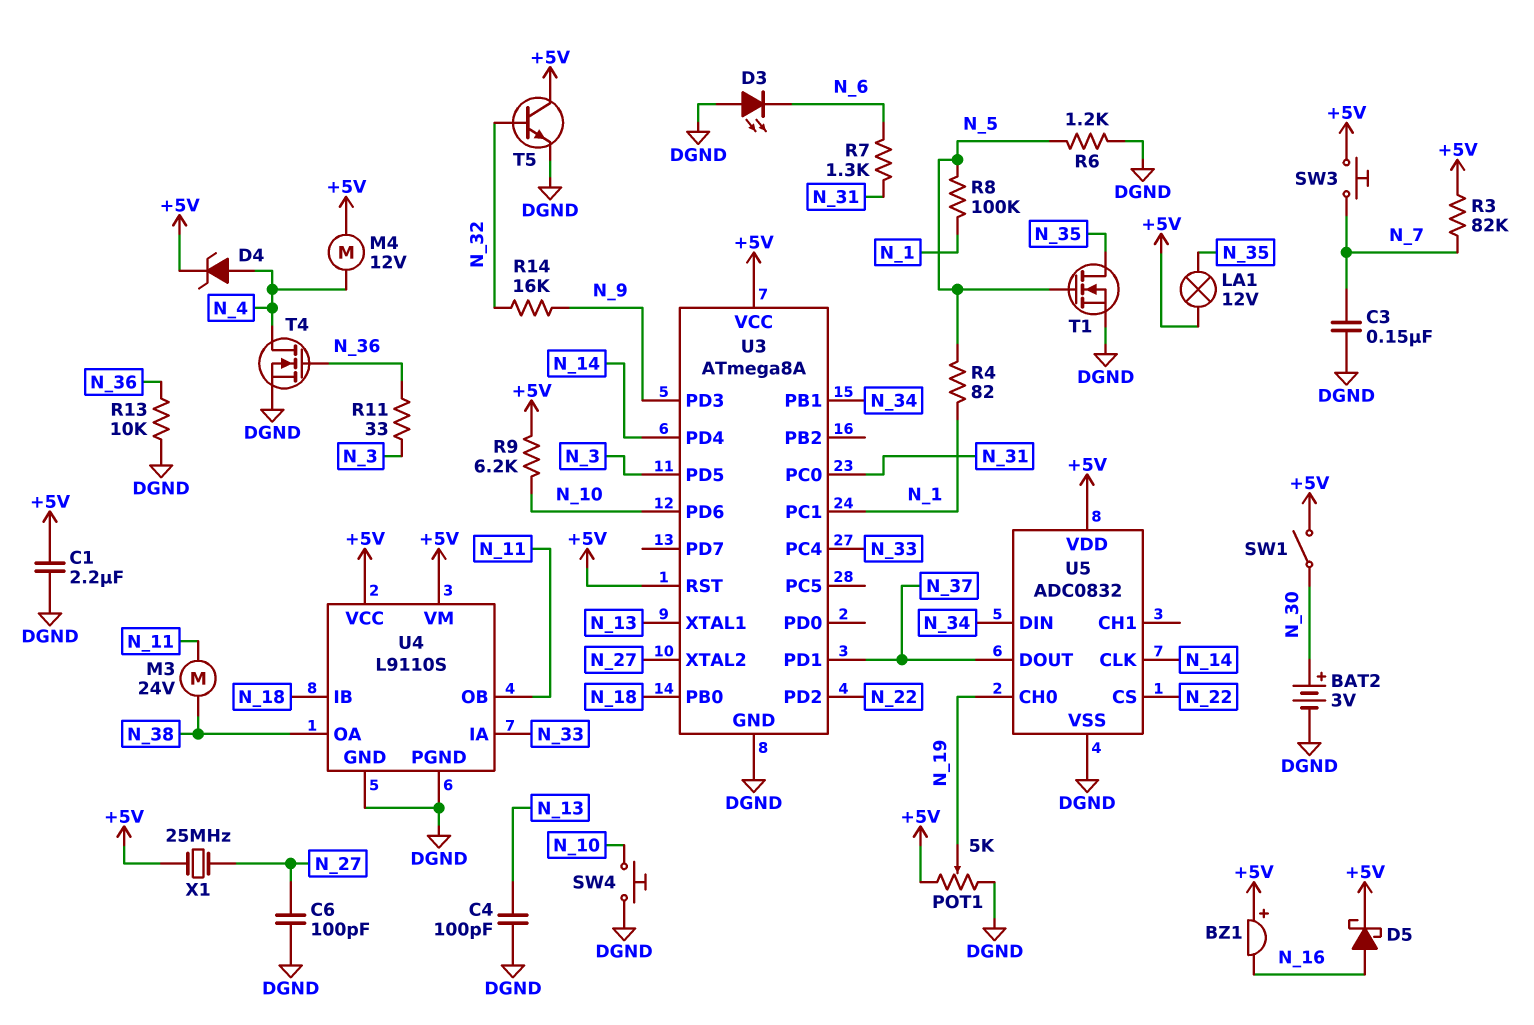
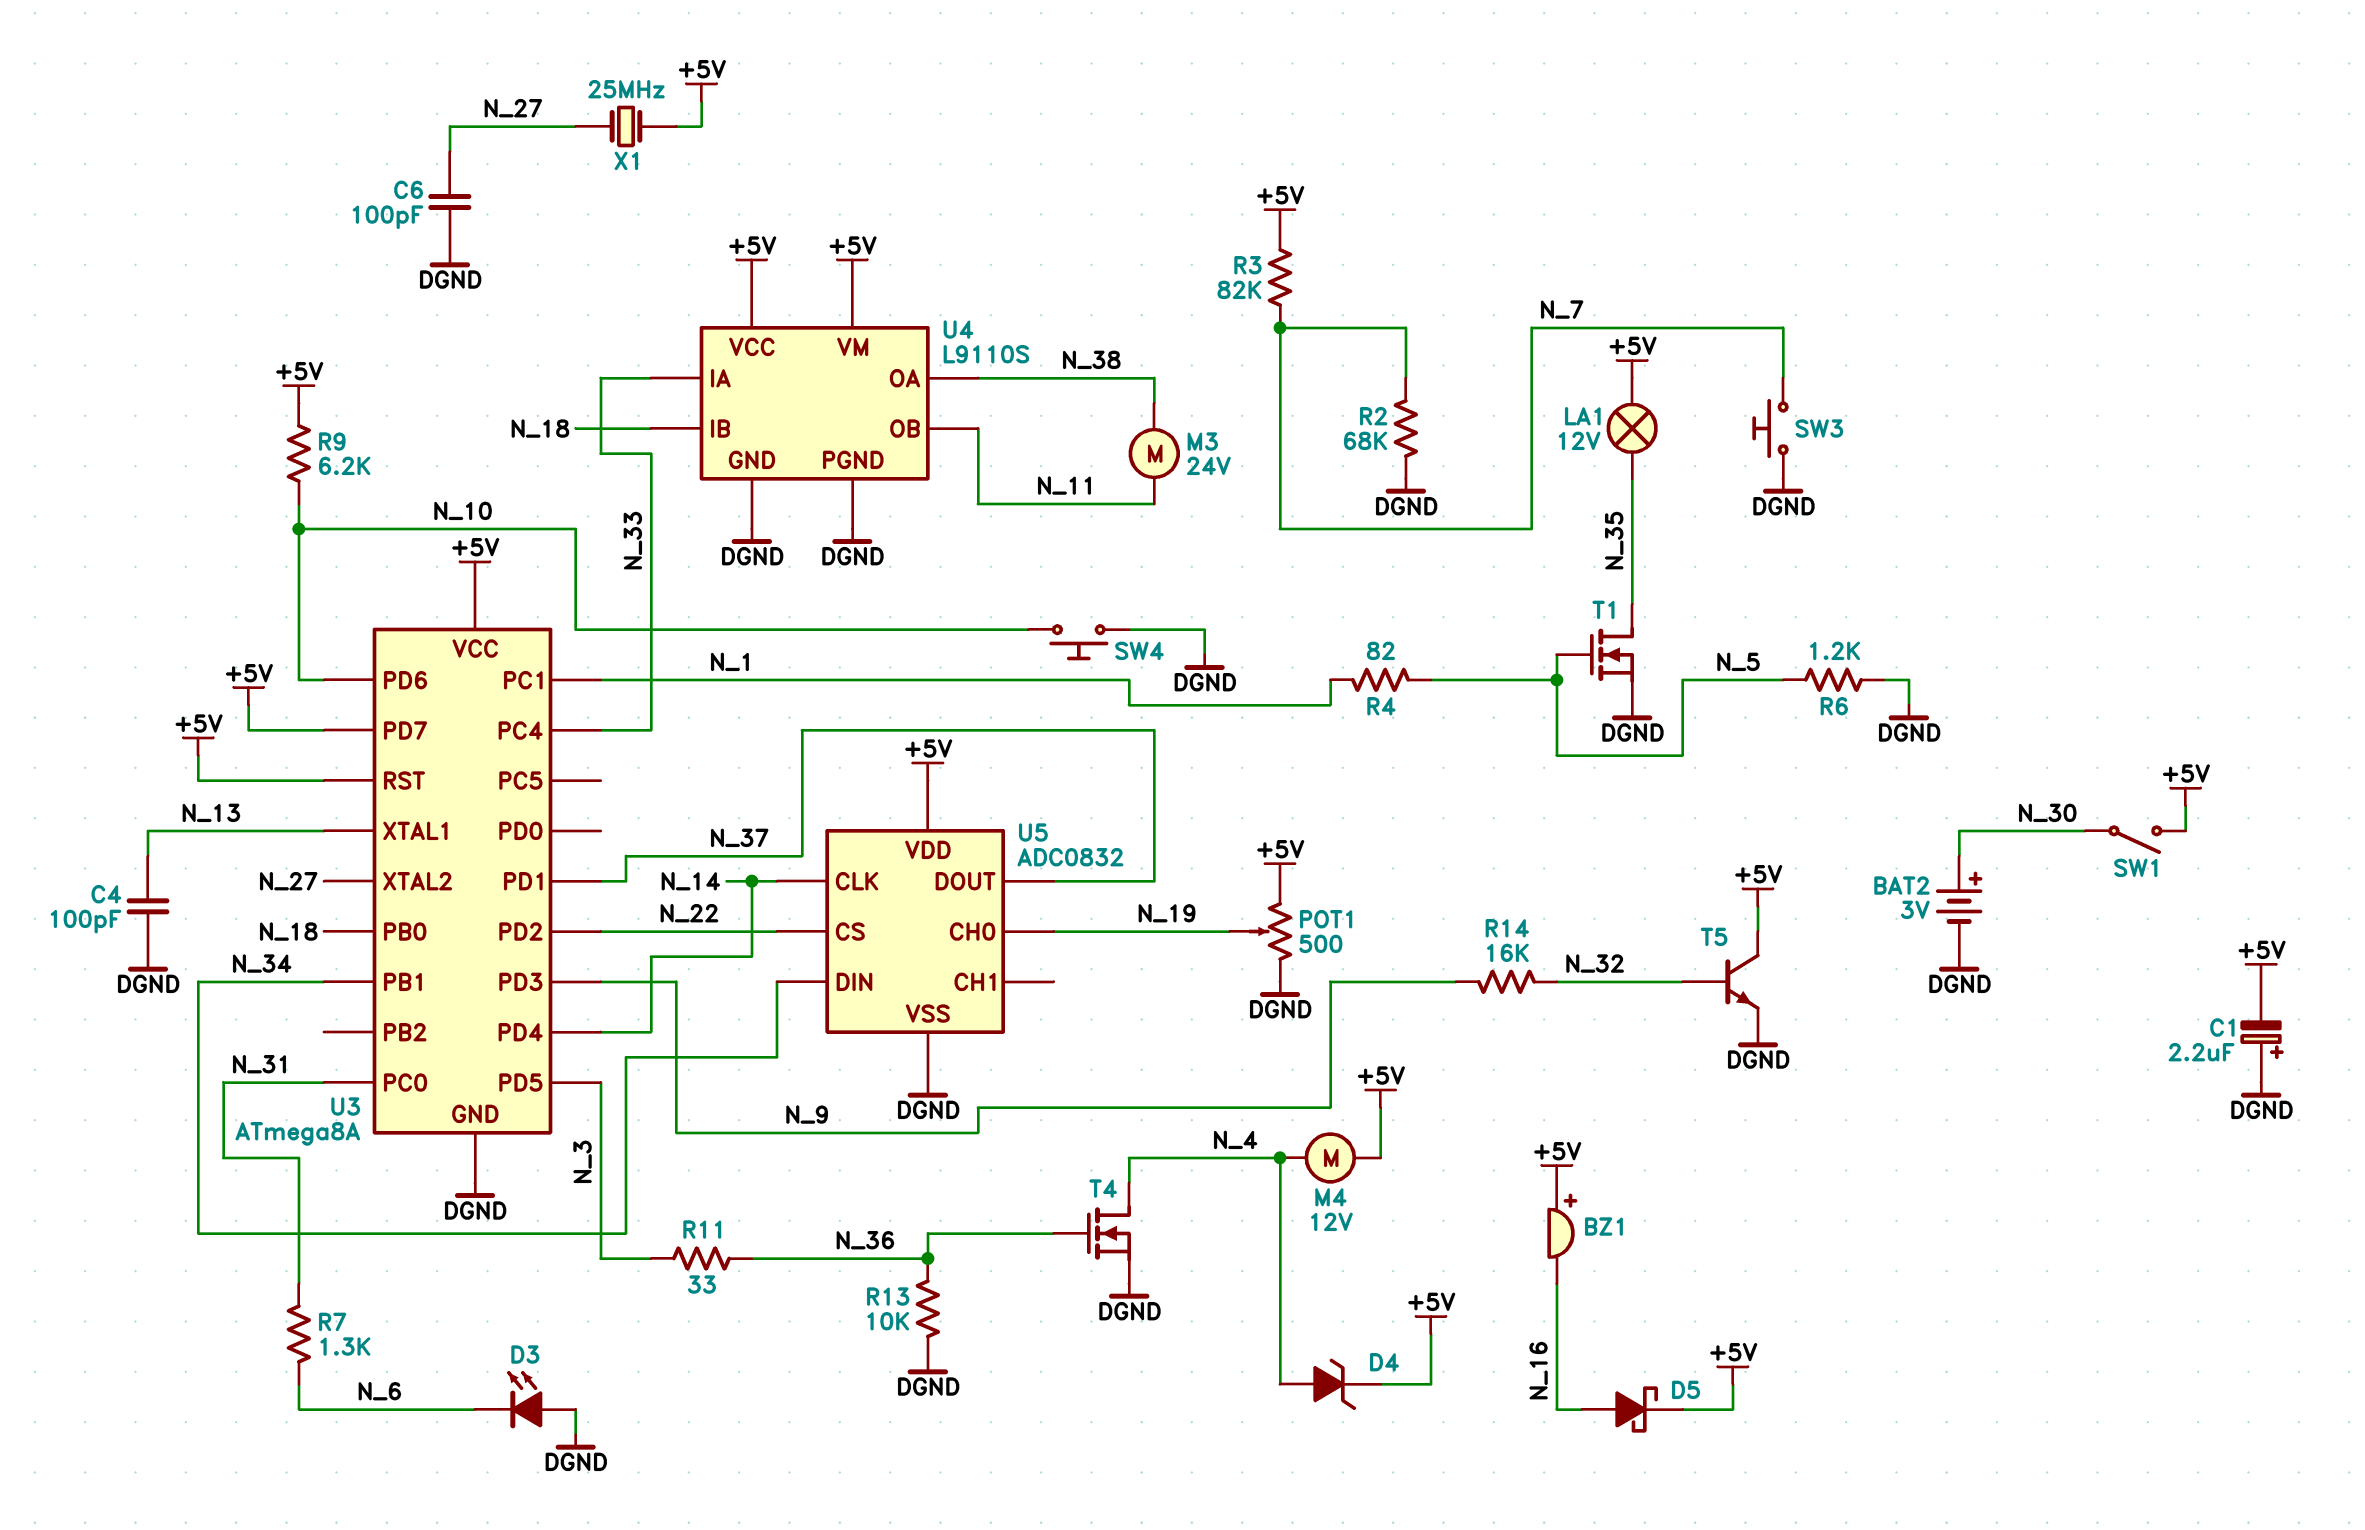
C1: 2.2uF (+5V, DGND) -> 2.2uF (plus DGND, minus +5V)
C3: 150nF (DGND, N_7) -> none
POT1: 5k (+5V, DGND, wiper N_19) -> 500 (+5V, DGND, wiper N_19)
R2: none -> 68k (DGND, N_7)
R8: 100k (N_1, N_5) -> none
SW3: button (+5V, N_7) -> button (DGND, N_7)
U3 pin PD7: none -> +5V

